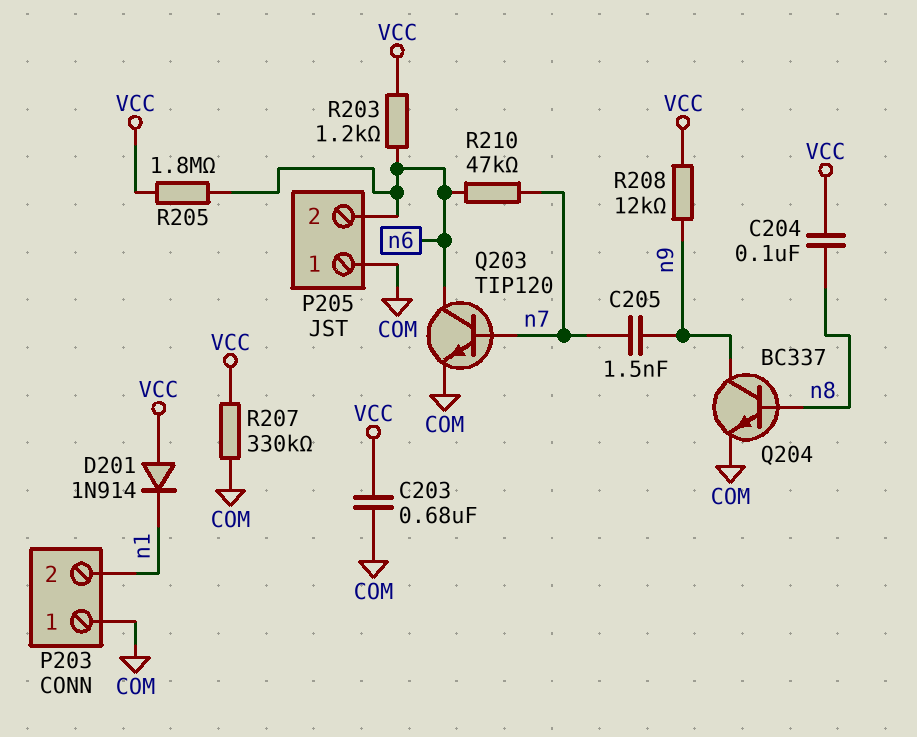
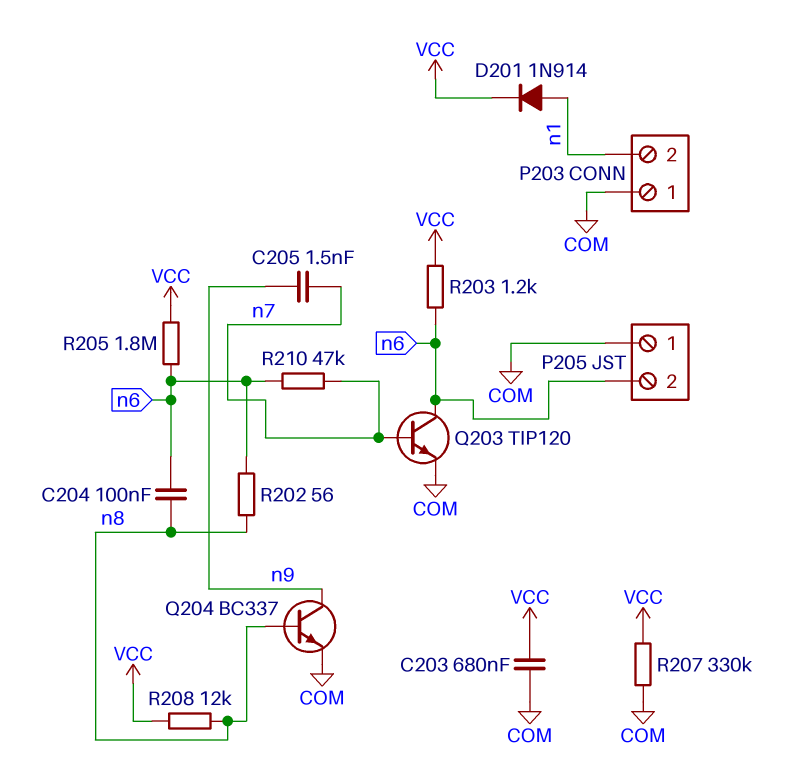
C204: 100nF (VCC, n8) -> 100nF (n6, n8)
D201: diode 1N914 (A VCC, K n1) -> diode 1N914 (A n1, K VCC)
R202: none -> 56 (n6, n8)
R208: 12k (VCC, n9) -> 12k (VCC, n8)

